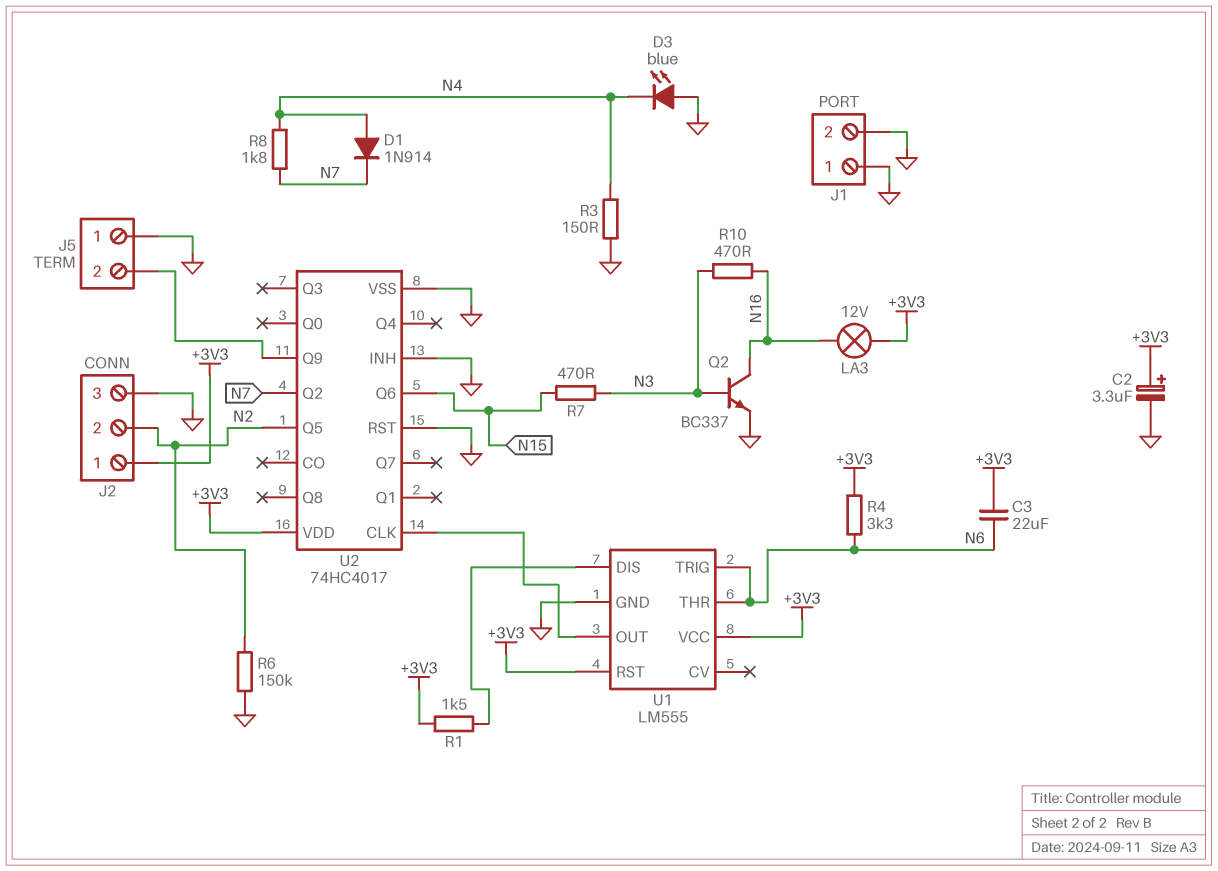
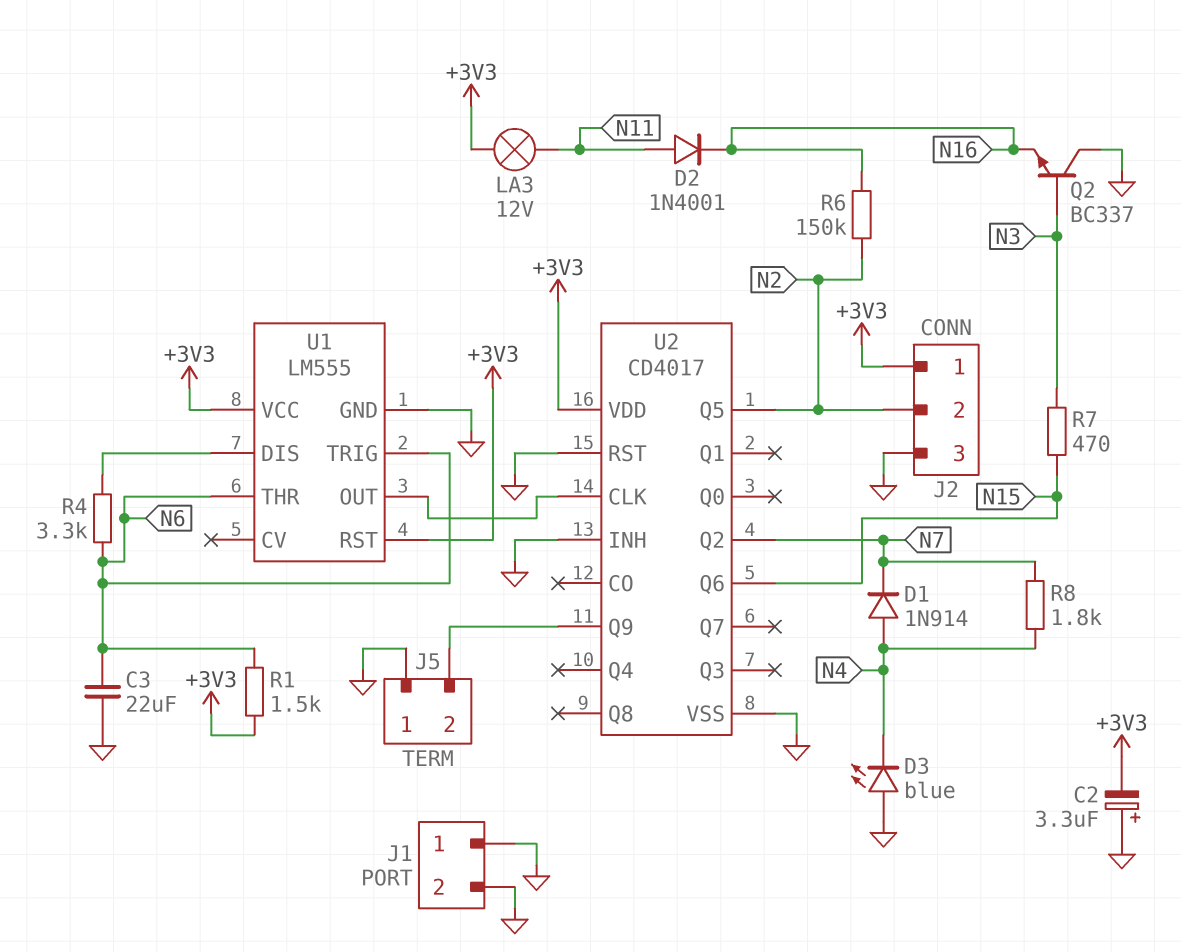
C2: 3.3uF (plus +3V3, minus GND) -> 3.3uF (plus GND, minus +3V3)
C3: 22uF (+3V3, N6) -> 22uF (GND, N6)
D2: none -> diode 1N4001 (A N11, K N16)
LA3: lamp 12V (+3V3, N16) -> lamp 12V (+3V3, N11)
Q2: NPN BC337 (B N3, C N16, E GND) -> NPN BC337 (B N3, C GND, E N16)
R1: 1.5k (+3V3, U1/DIS) -> 1.5k (+3V3, N6)
R3: 150 (GND, N4) -> none
R4: 3.3k (+3V3, N6) -> 3.3k (N6, U1/DIS)
R6: 150k (GND, N2) -> 150k (N2, N16)
R10: 470 (N3, N16) -> none
U2: 74HC4017 -> CD4017

